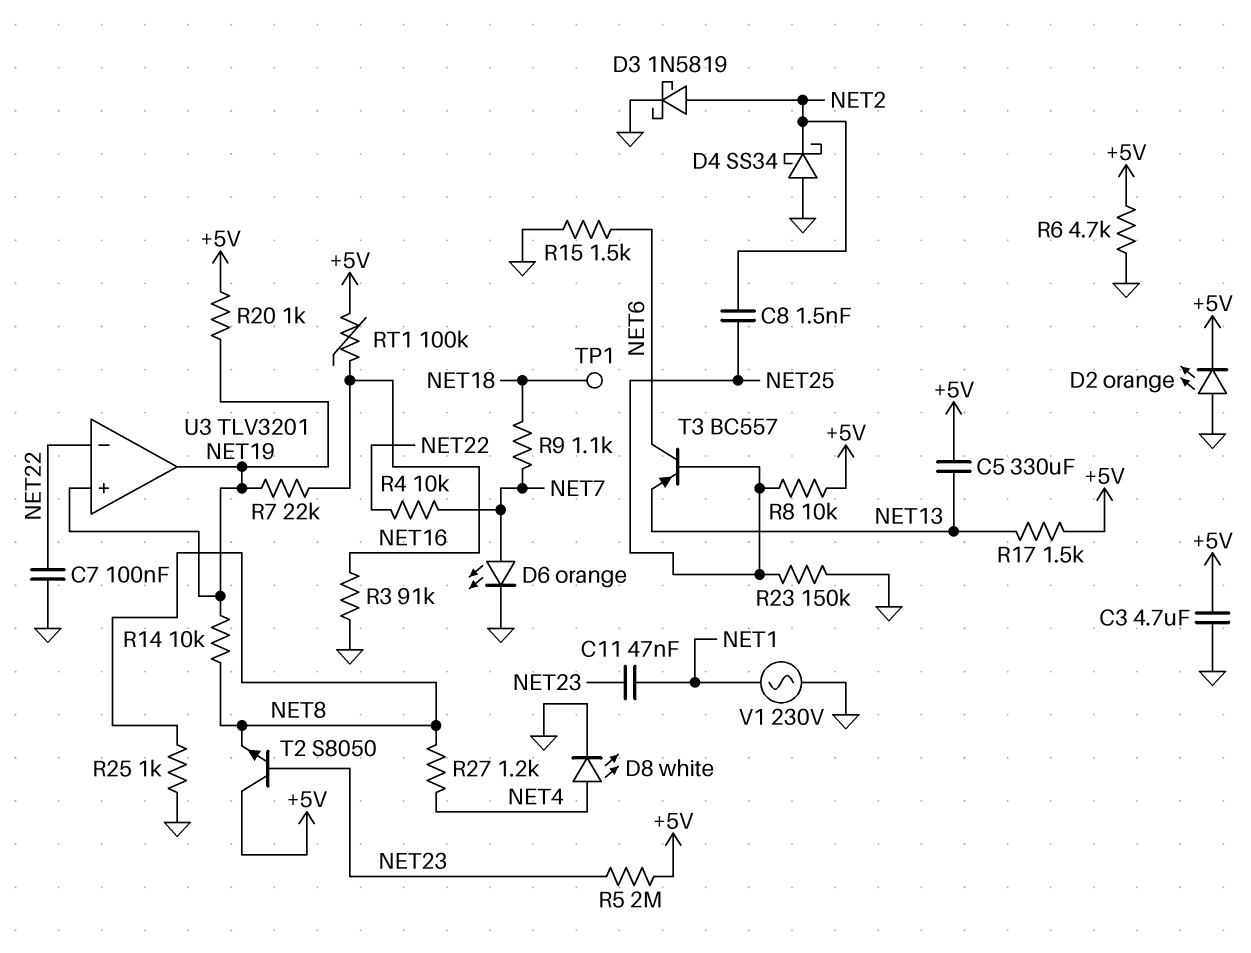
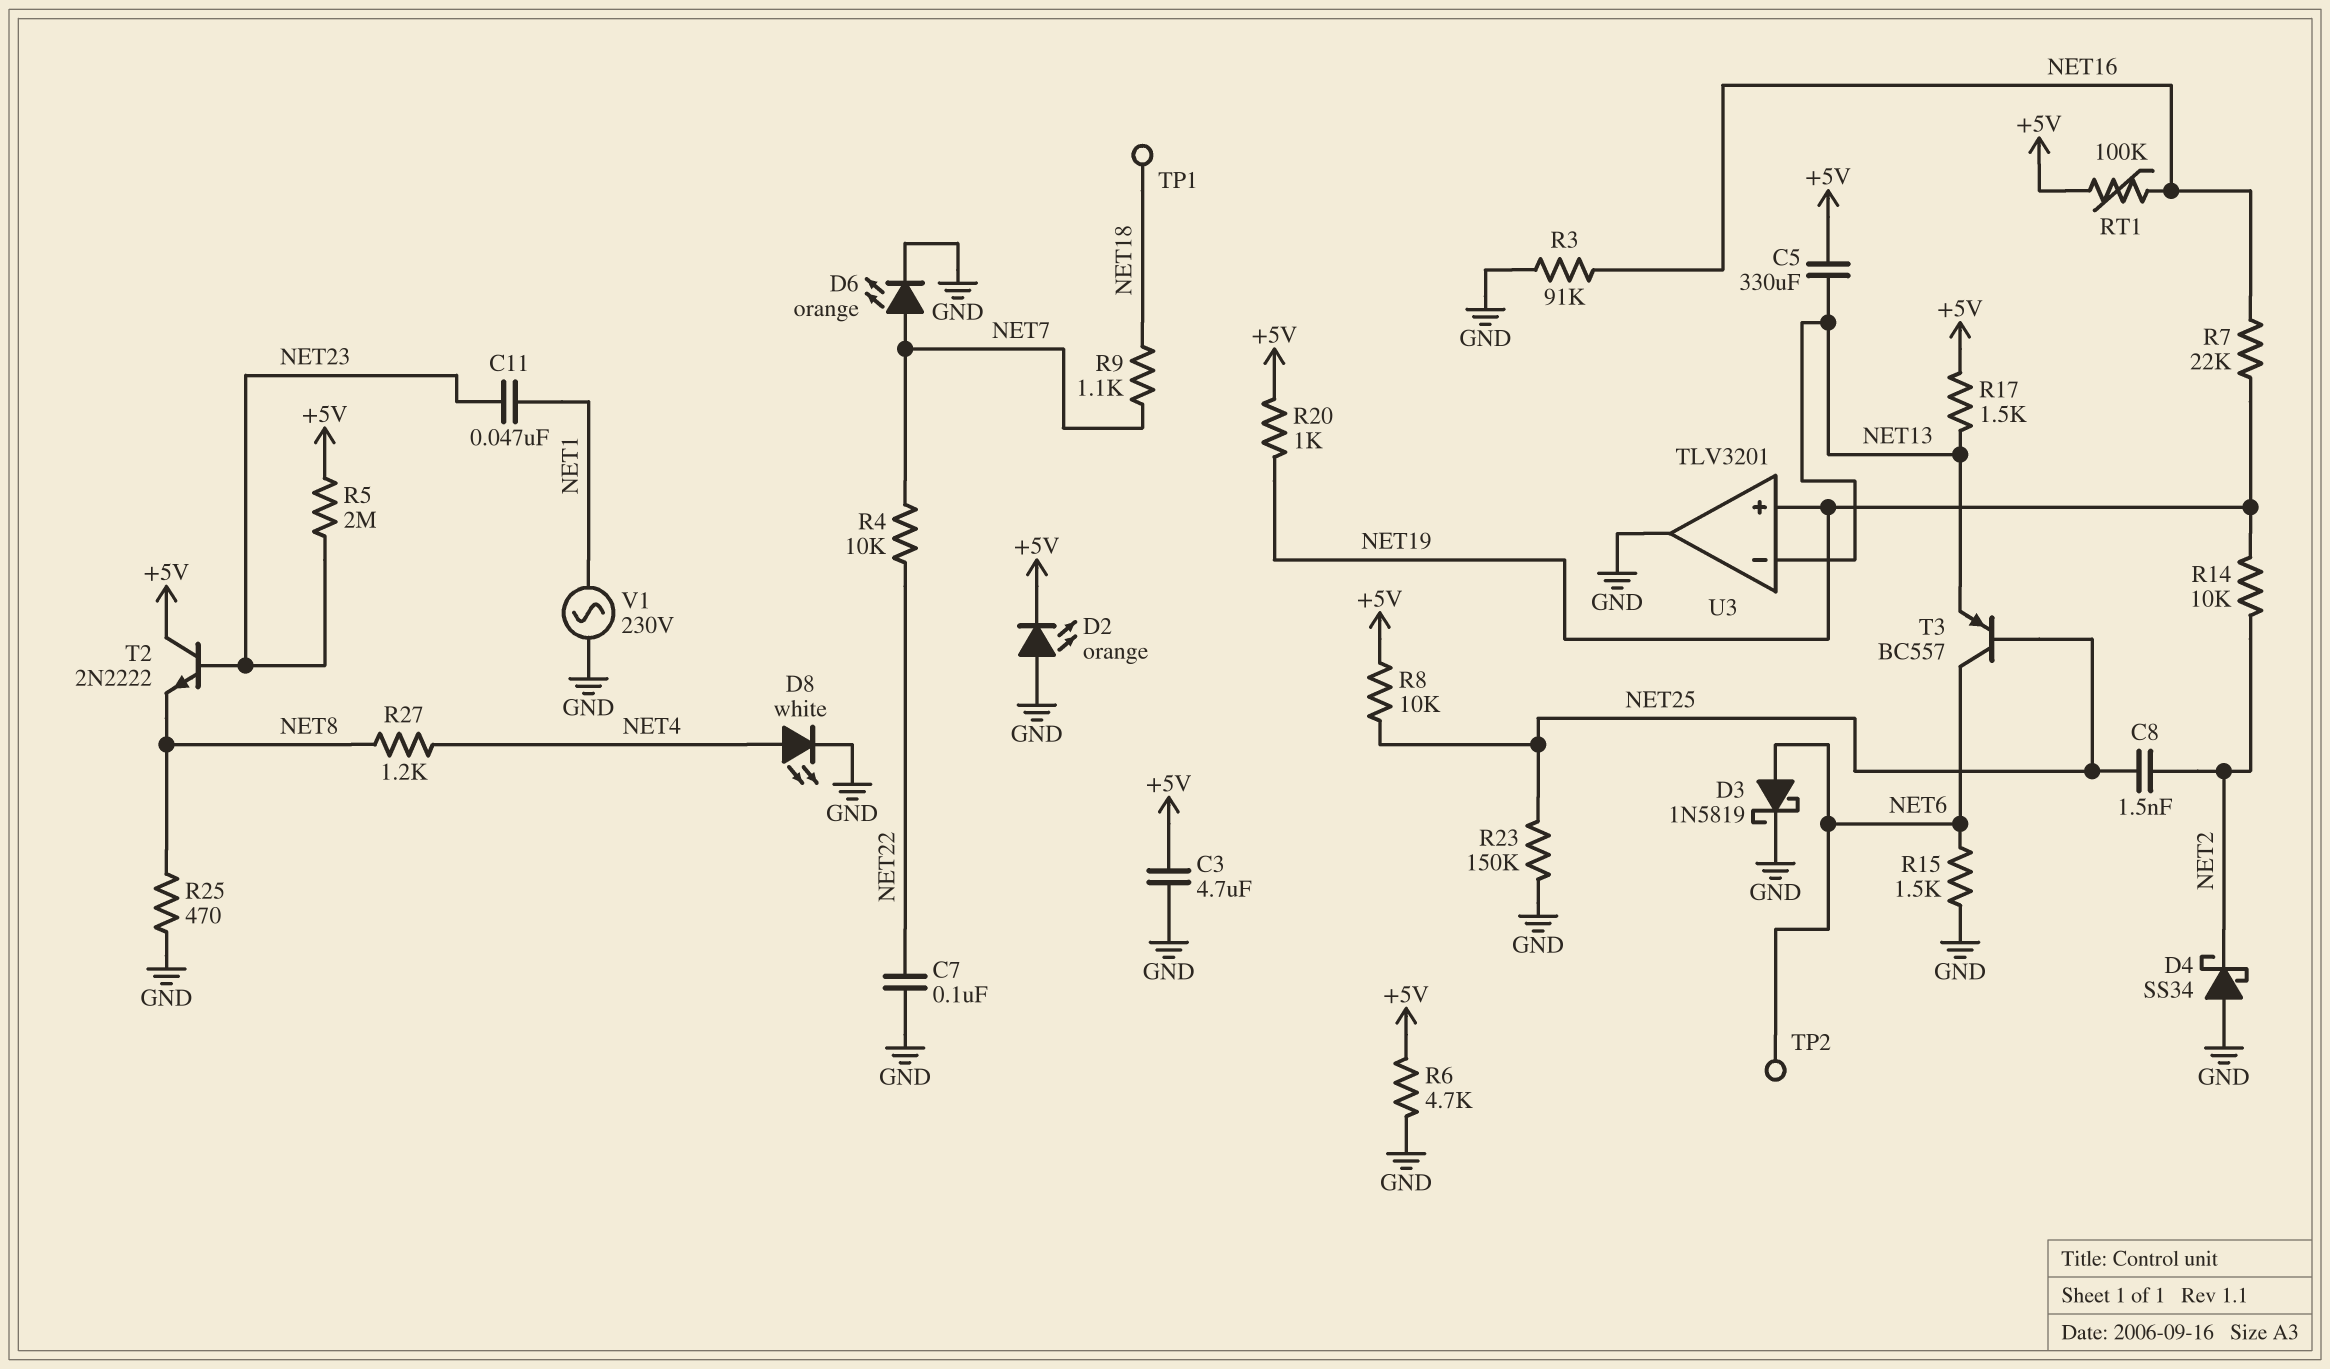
D3: schottky 1N5819 (A NET2, K GND) -> schottky 1N5819 (A NET6, K GND)
R14: 10k (NET8, NET19) -> 10k (NET2, NET19)
R25: 1k (GND, NET8) -> 470 (GND, NET8)
T2: NPN S8050 (B NET23, C +5V, E NET8) -> NPN 2N2222 (B NET23, C +5V, E NET8)
TP2: none -> test point (NET6)
U3 pin in-: NET22 -> NET13
U3 pin out: NET19 -> GND

